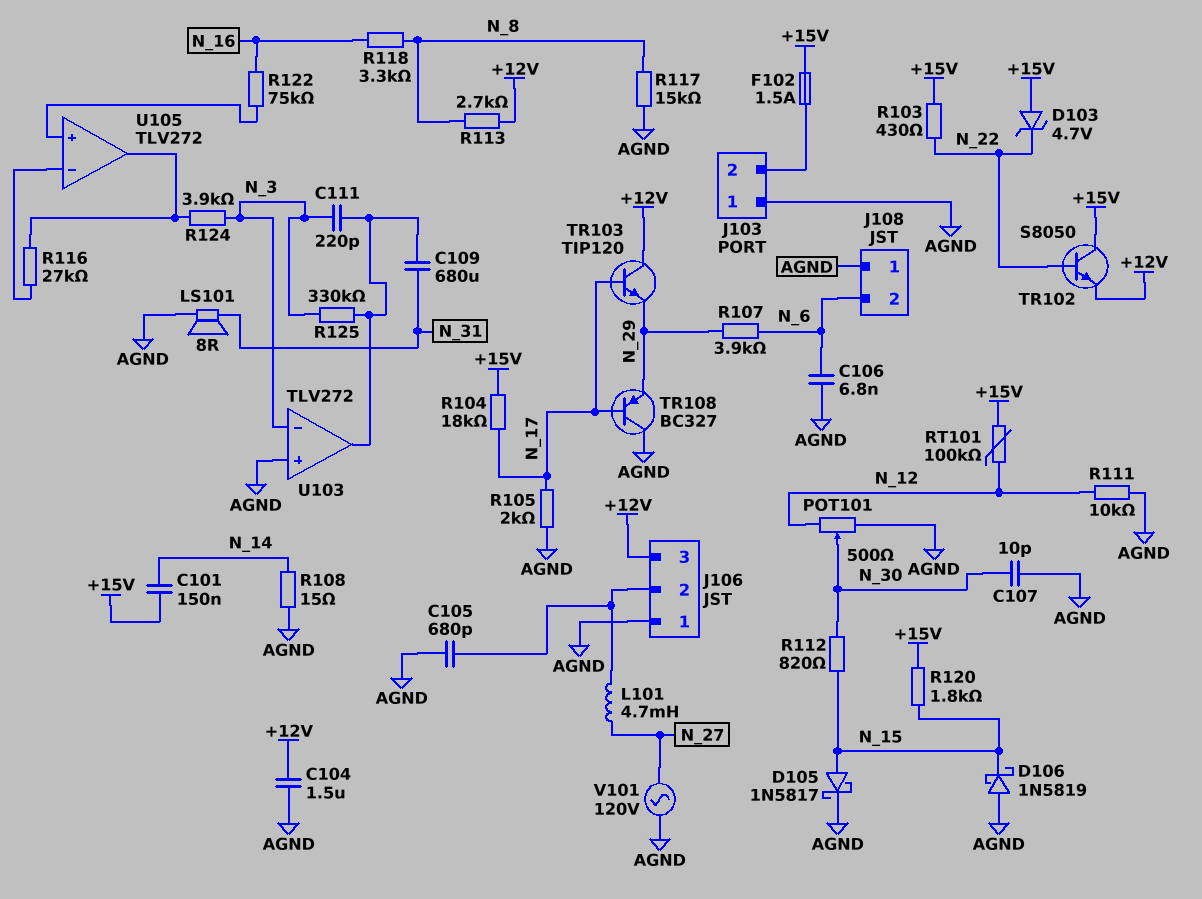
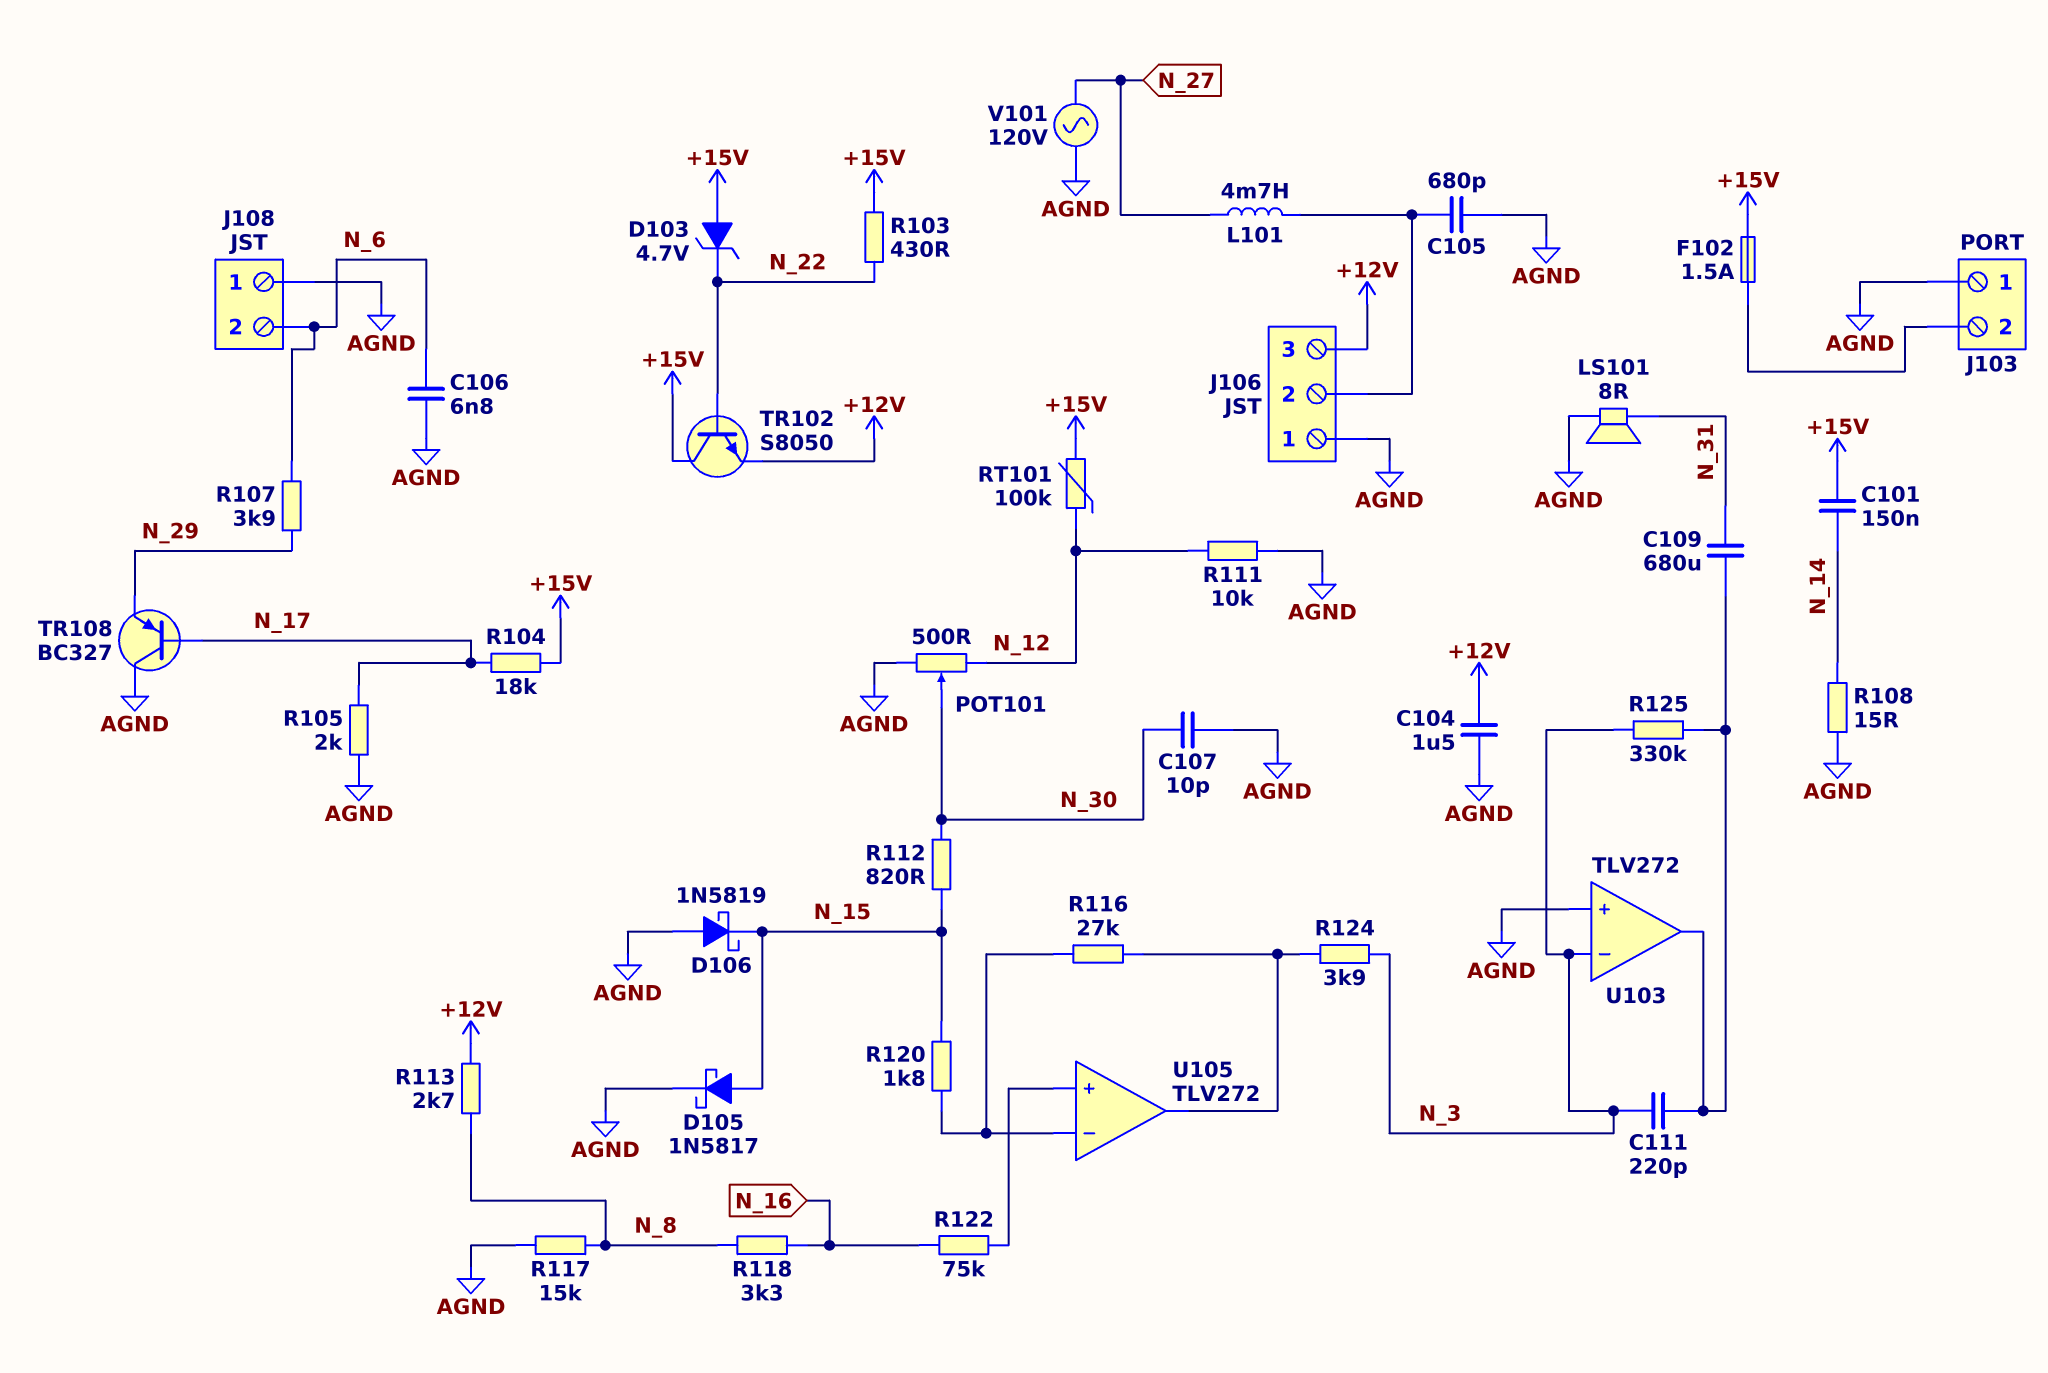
R120: 1.8k (+15V, N_15) -> 1.8k (N_15, U105/in-)
TR103: NPN TIP120 (B N_17, C +12V, E N_29) -> none

